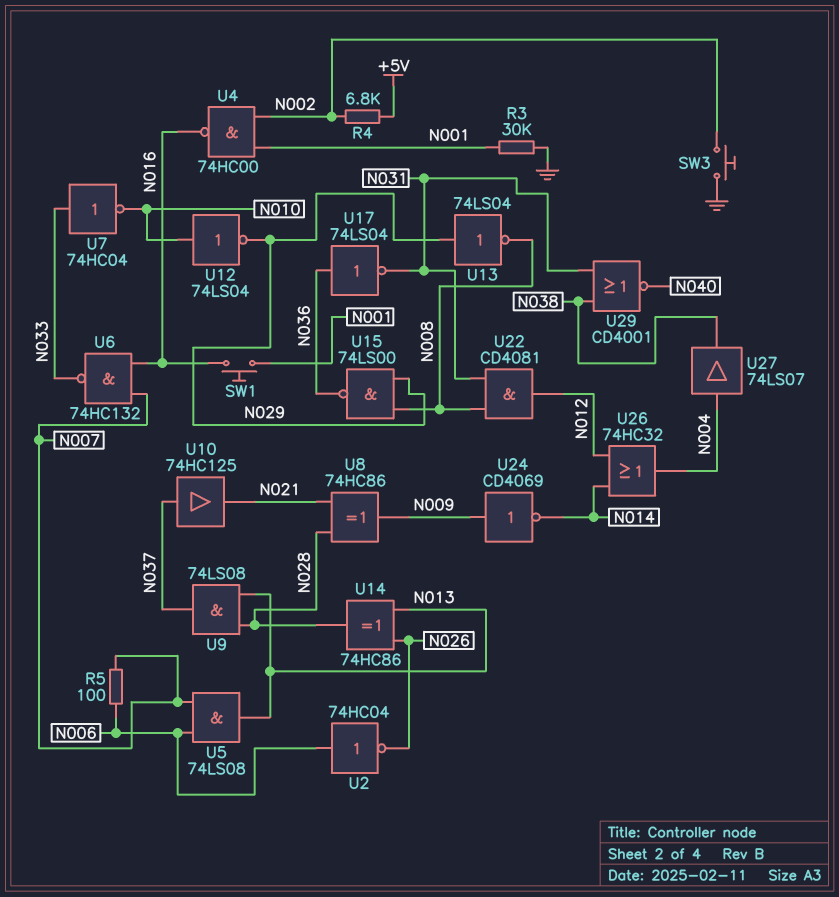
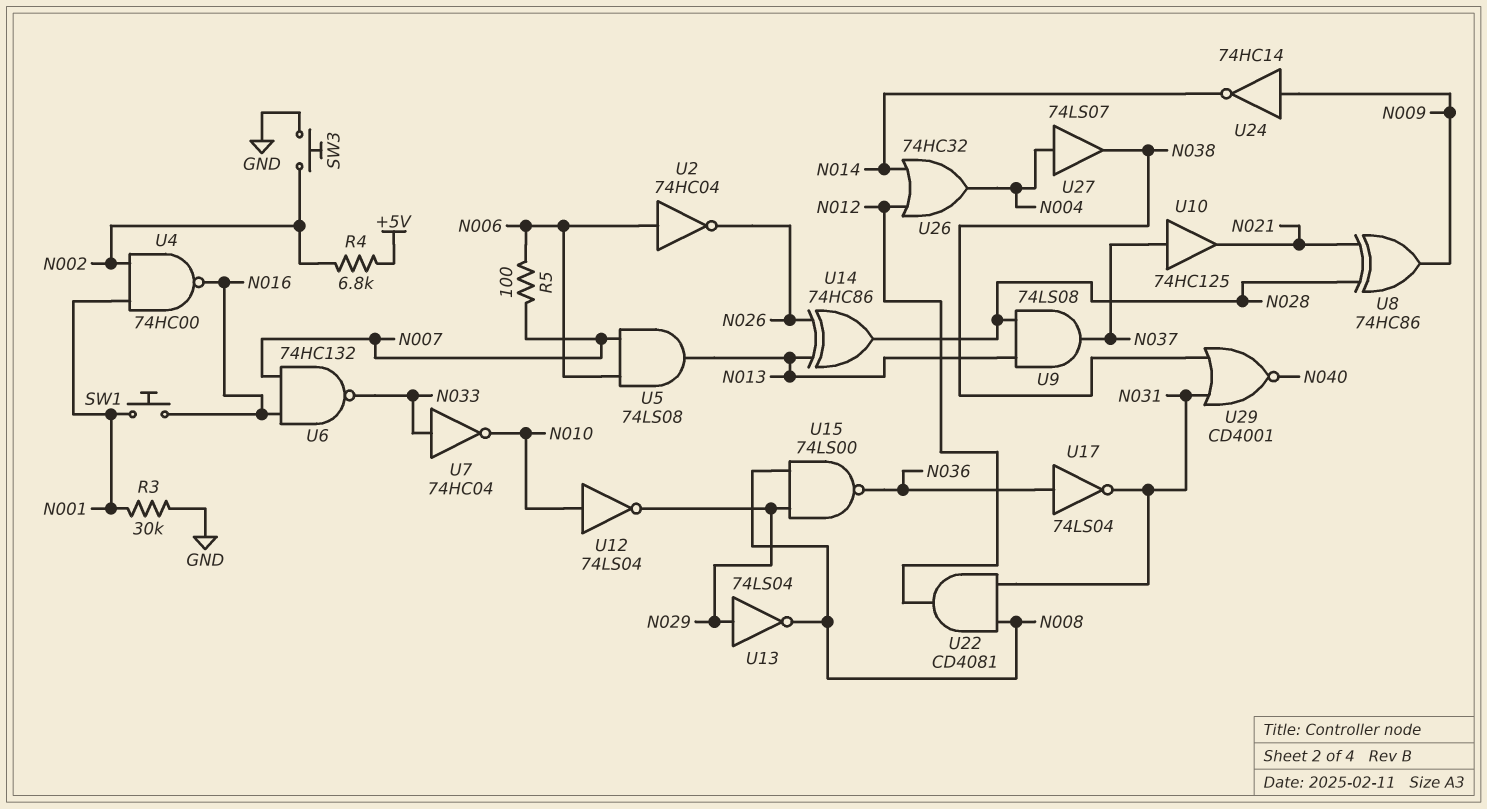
U24: NOT CD4069 (in N009, out N014) -> NOT 74HC14 (in N009, out N014)

